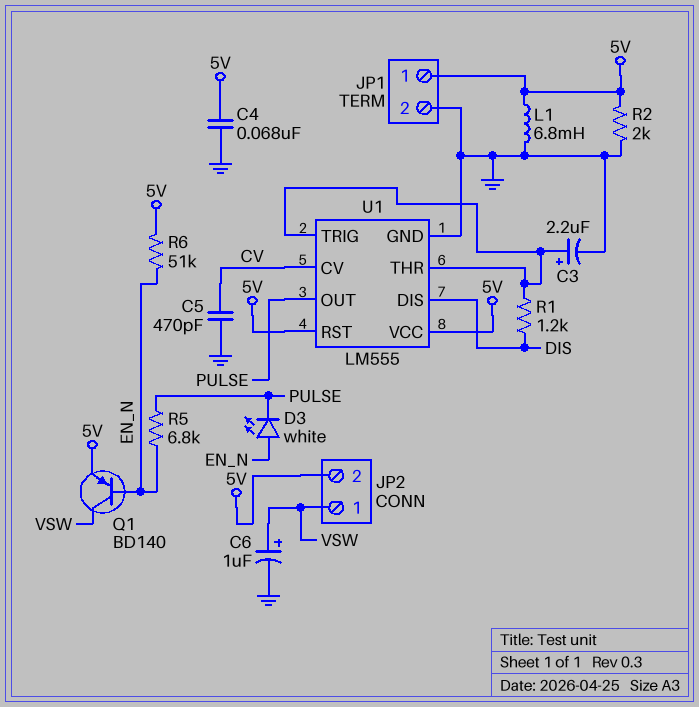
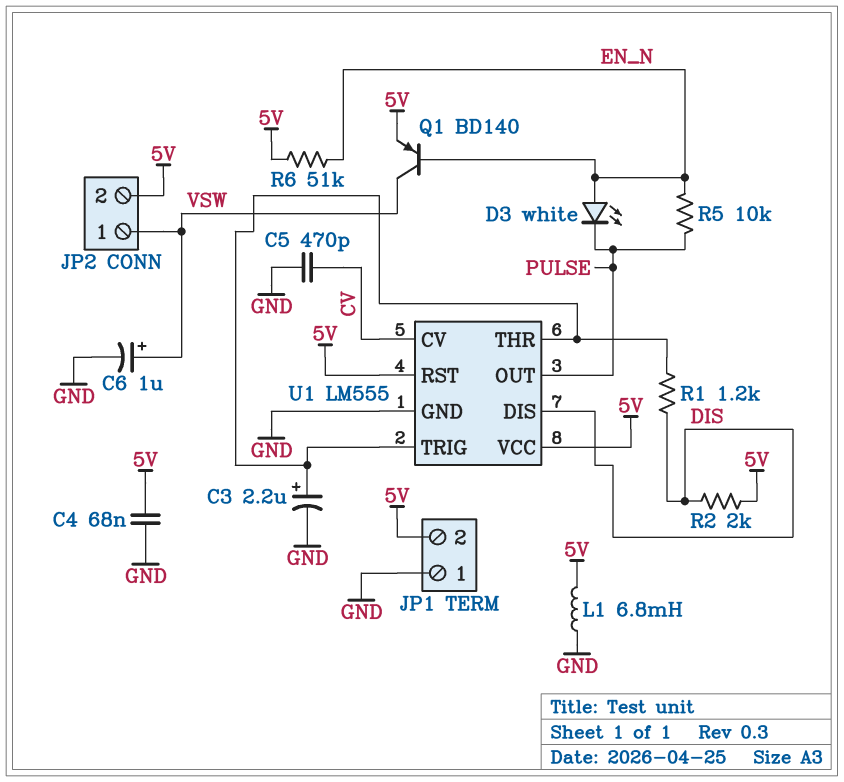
JP1 pin 1: 5V -> GND
JP1 pin 2: GND -> 5V
R2: 2k (5V, GND) -> 2k (5V, DIS)
R5: 6.8k (EN_N, PULSE) -> 10k (EN_N, PULSE)

